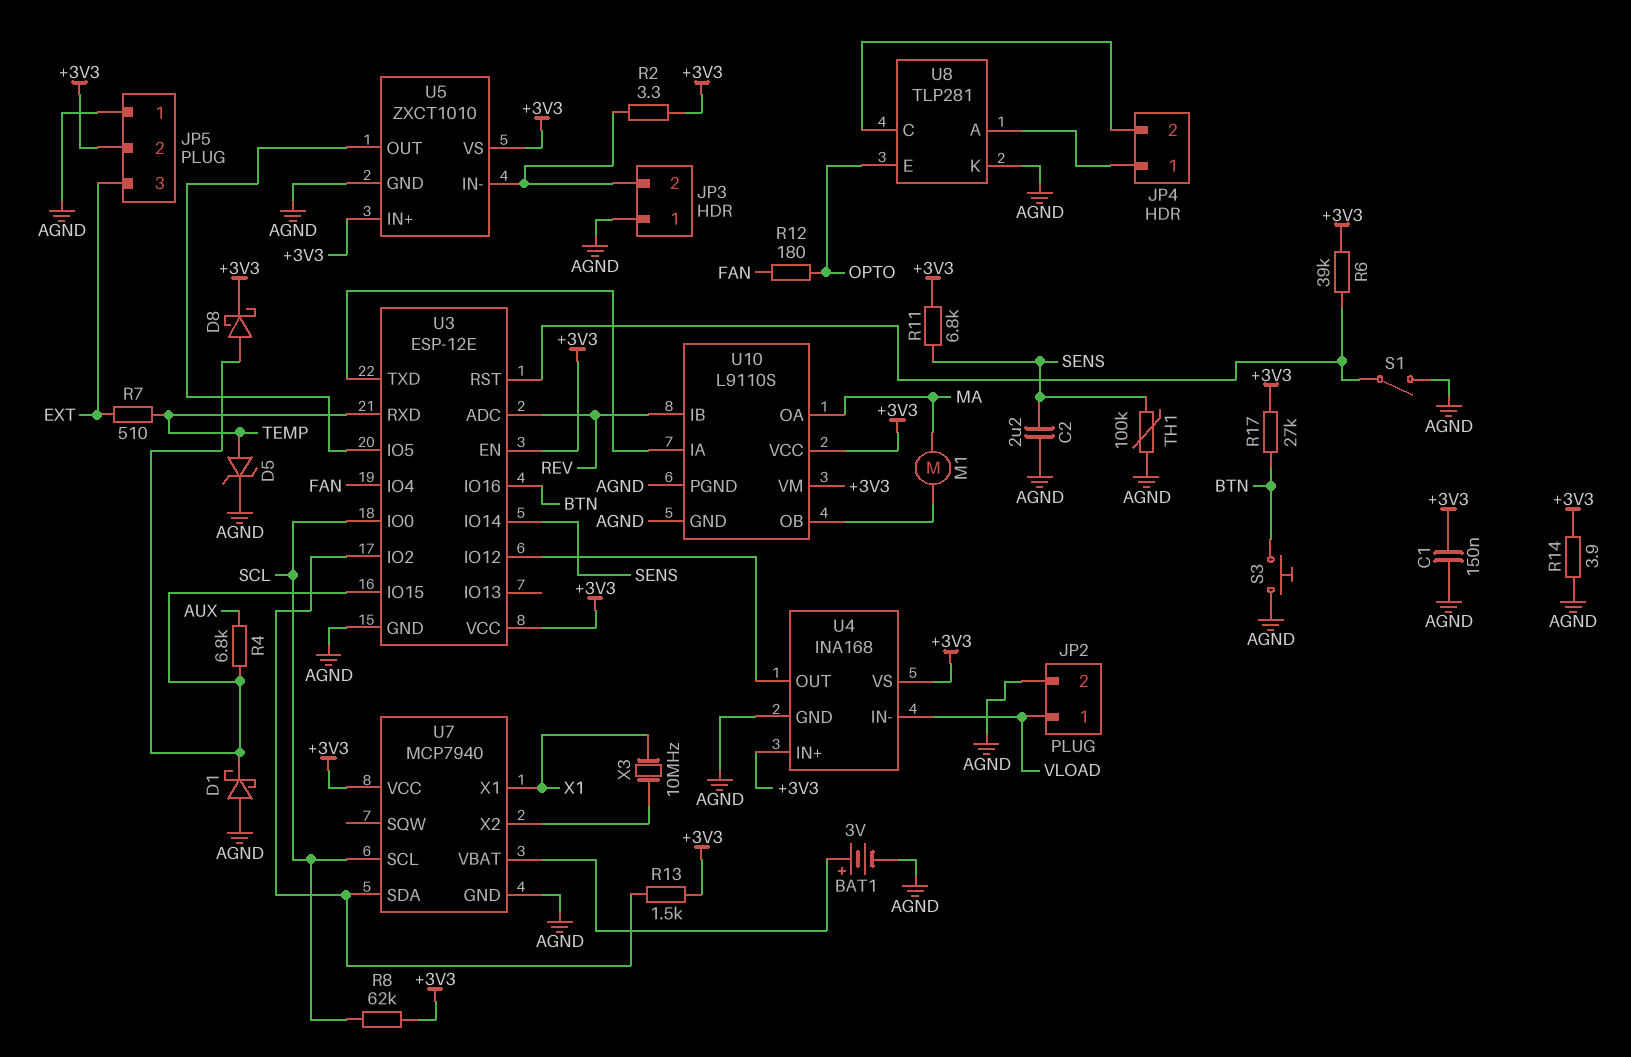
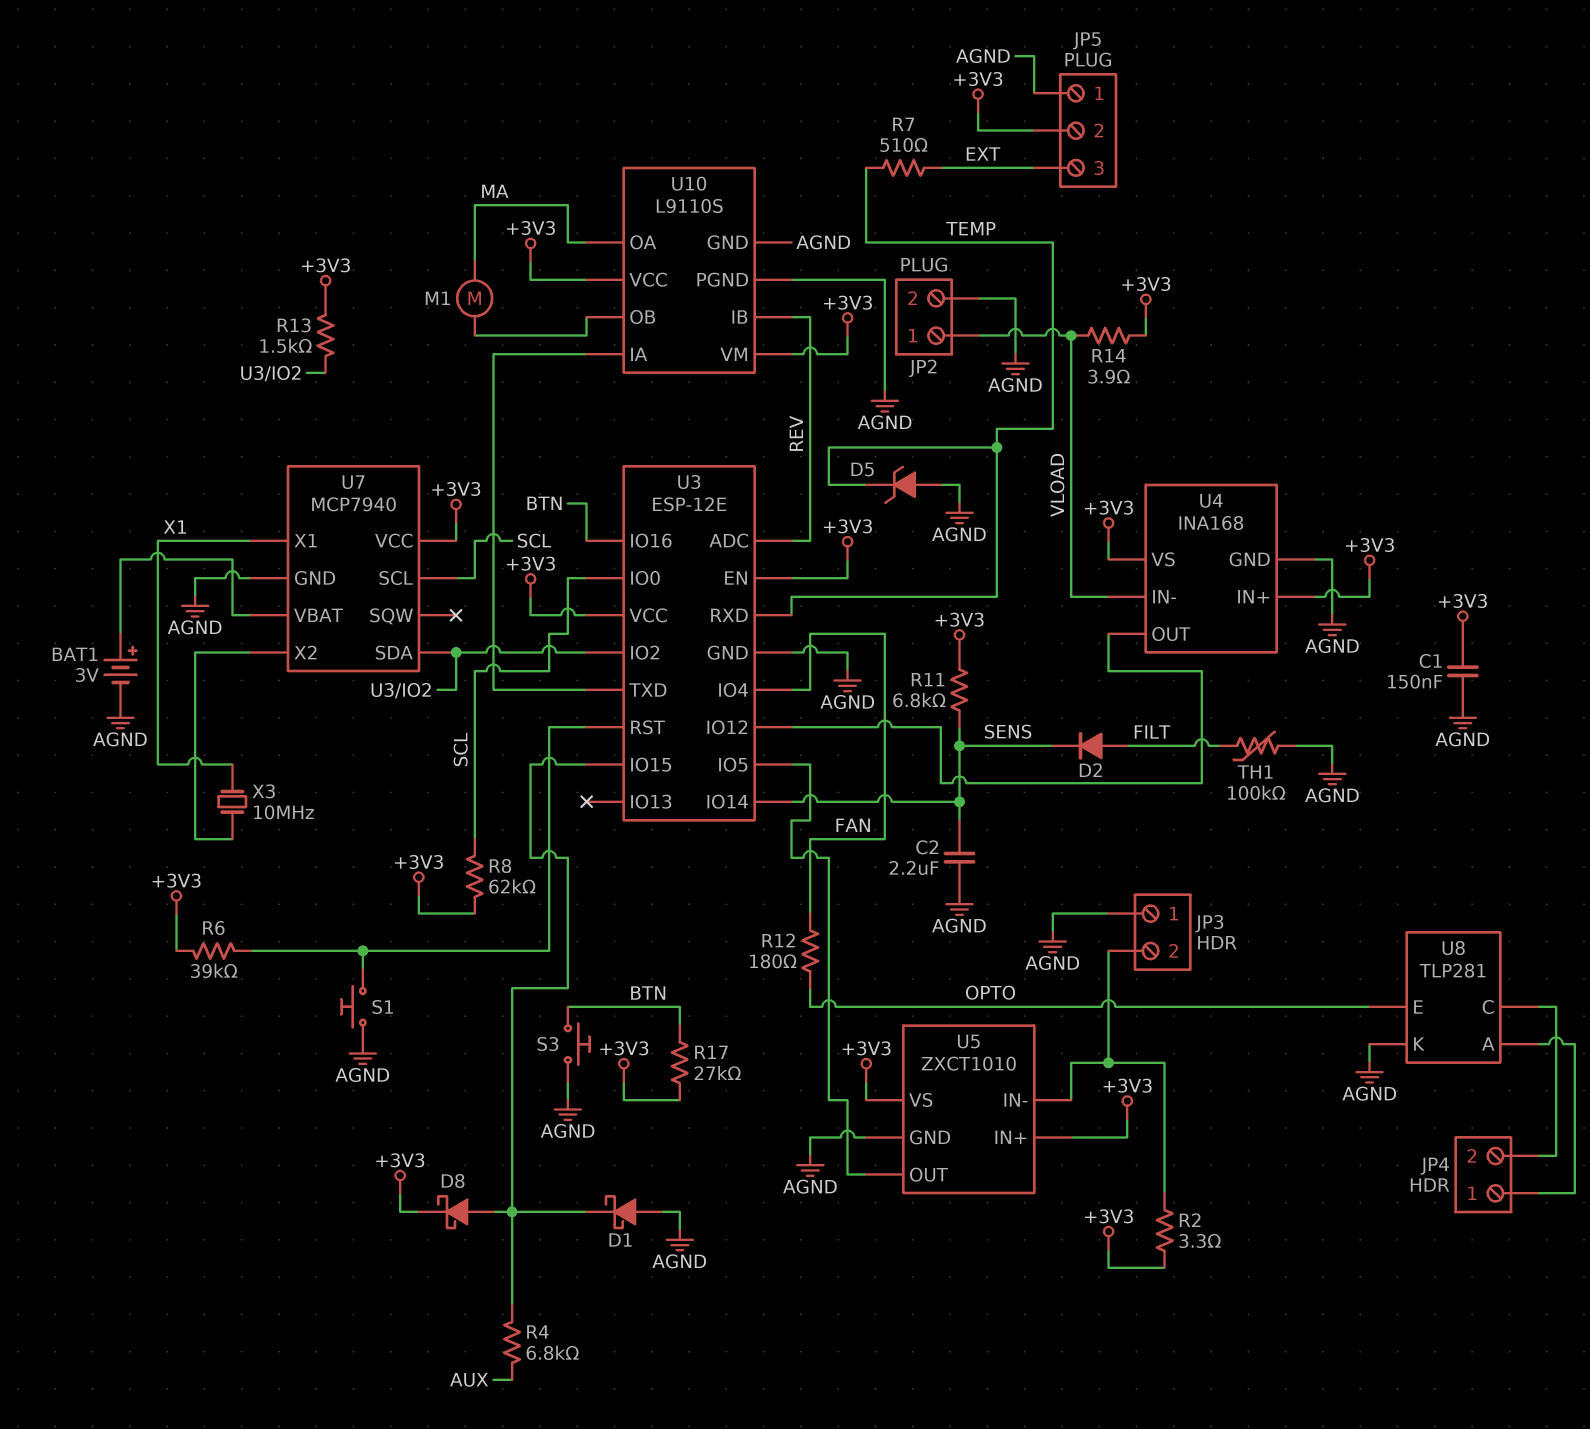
D2: none -> diode (A FILT, K SENS)
D5: zener (A TEMP, K AGND) -> zener (A AGND, K TEMP)
R14: 3.9 (+3V3, AGND) -> 3.9 (+3V3, VLOAD)
S1: switch (AGND, U3/RST) -> button (AGND, U3/RST)
TH1: 100k (AGND, SENS) -> 100k (AGND, FILT)

